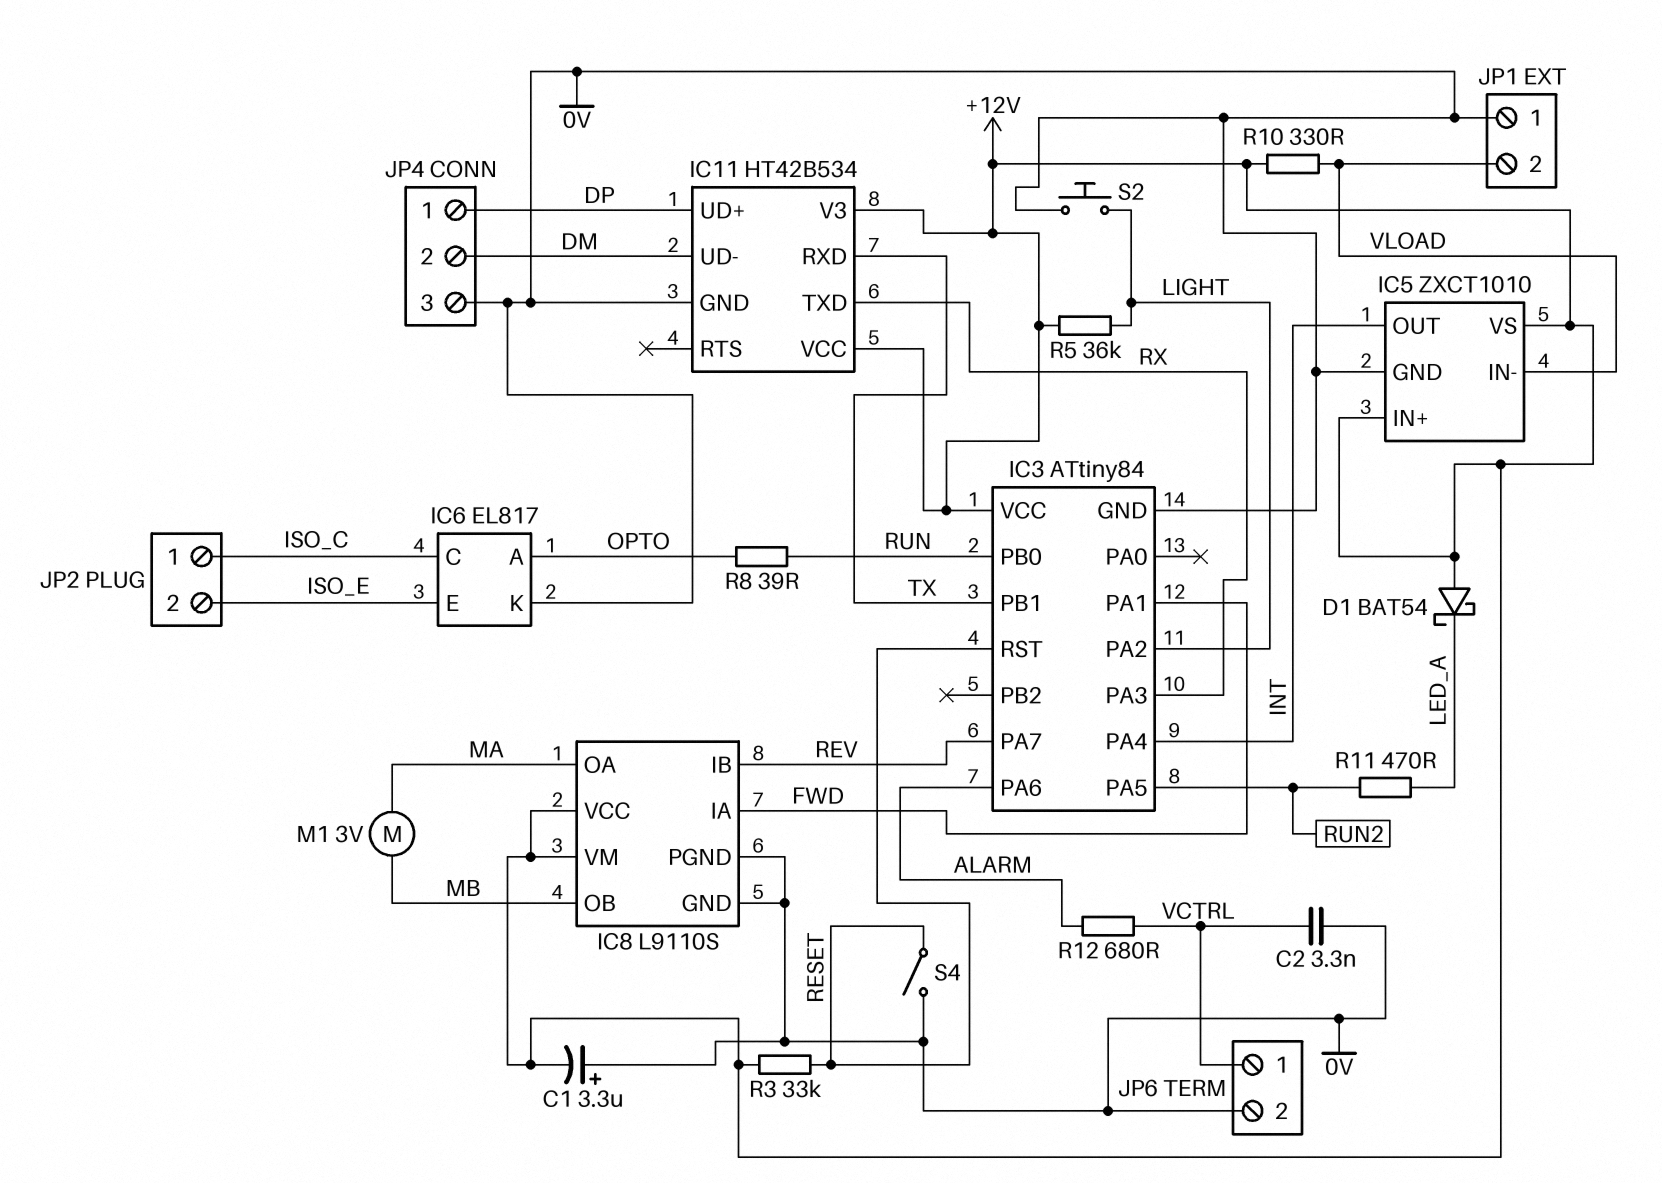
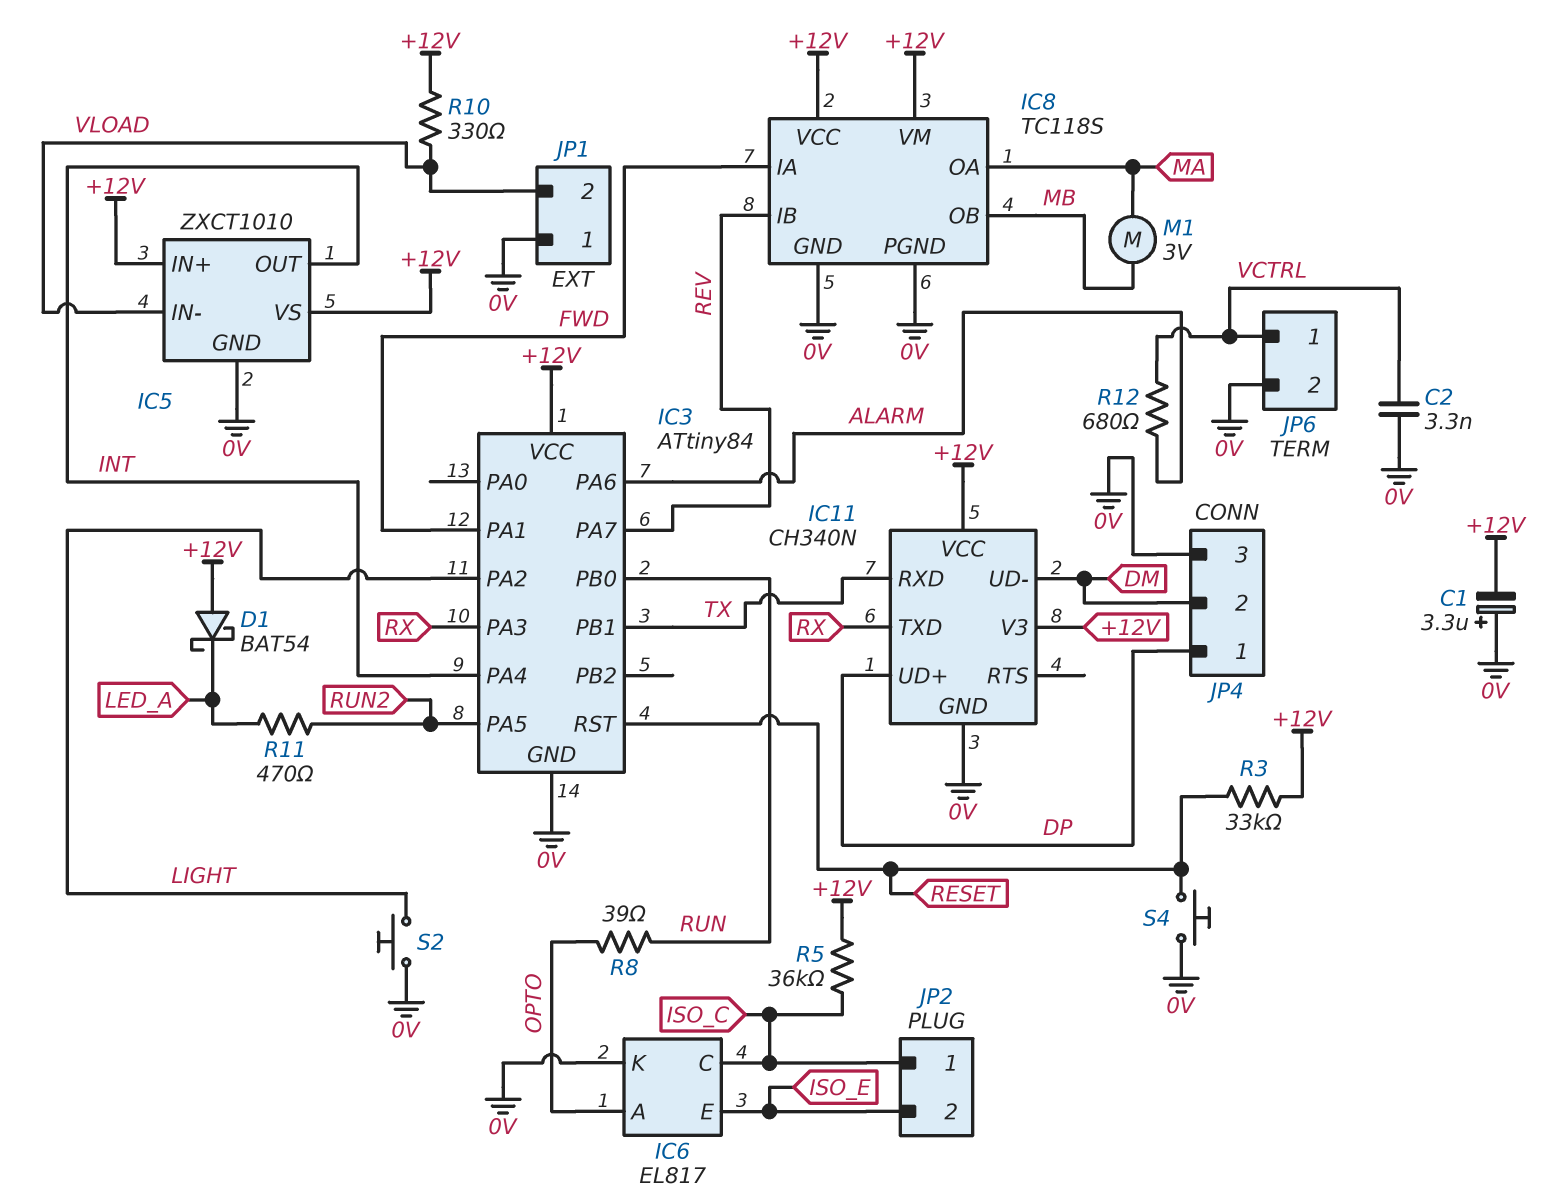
IC8: L9110S -> TC118S
IC11: HT42B534 -> CH340N
R5: 36k (+12V, LIGHT) -> 36k (+12V, ISO_C)
S4: switch (0V, RESET) -> button (0V, RESET)

